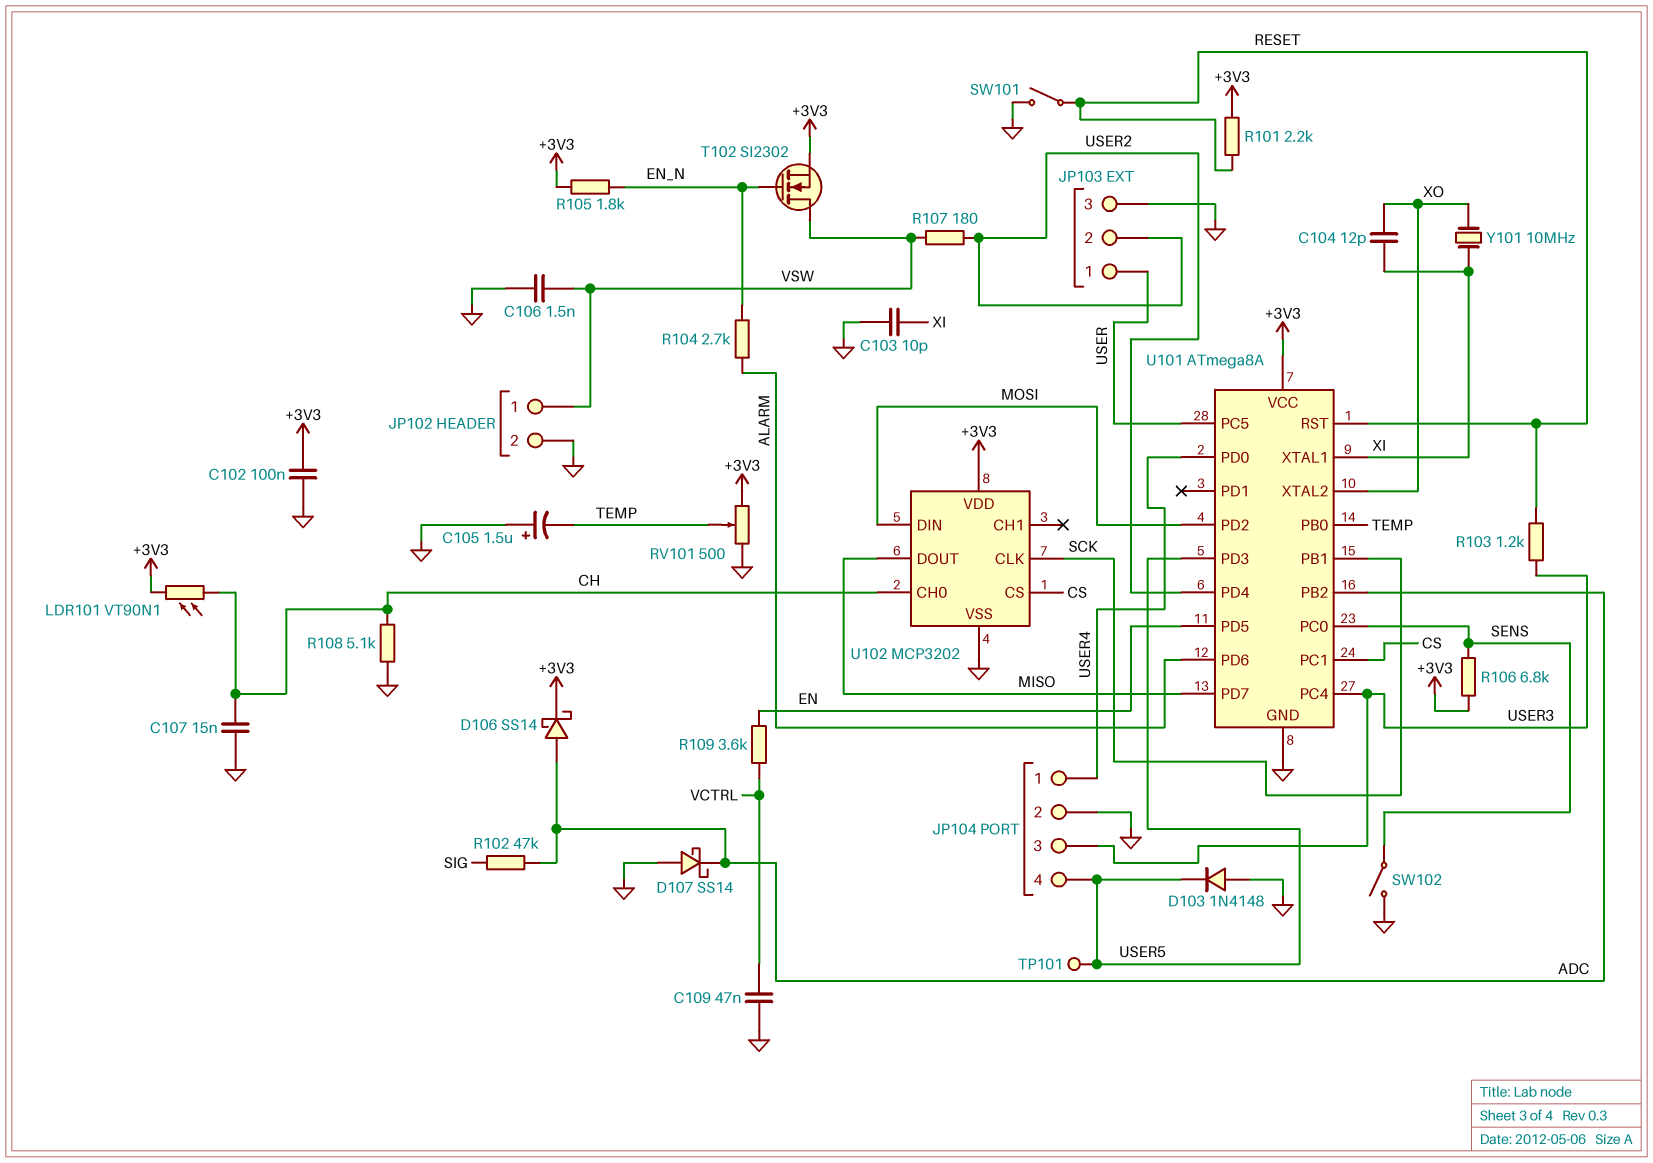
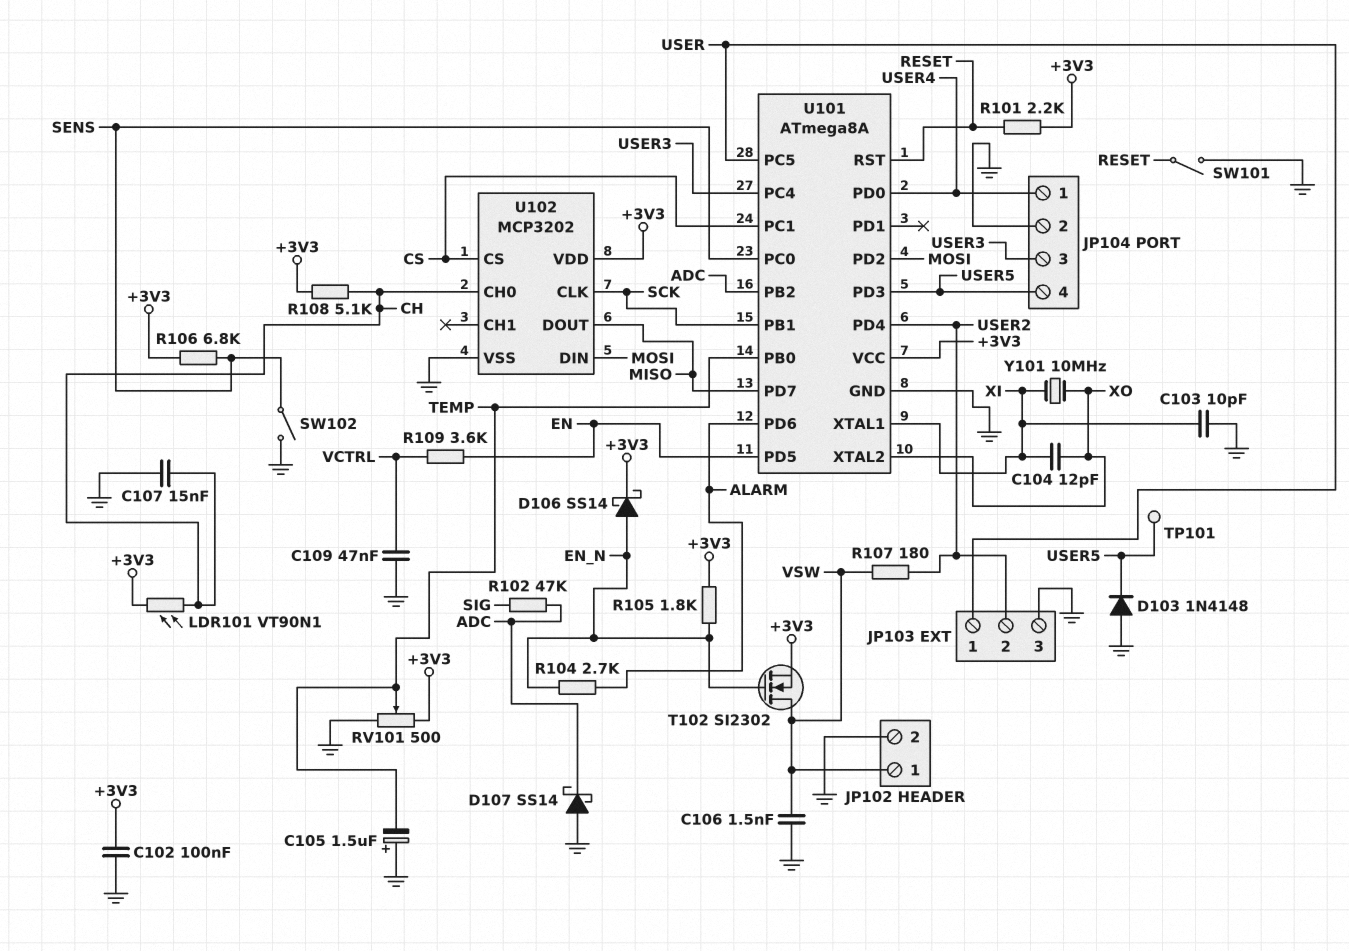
D106: schottky SS14 (A ADC, K +3V3) -> schottky SS14 (A EN_N, K +3V3)
R103: 1.2k (RESET, USER3) -> none
R108: 5.1k (CH, GND) -> 5.1k (+3V3, CH)

